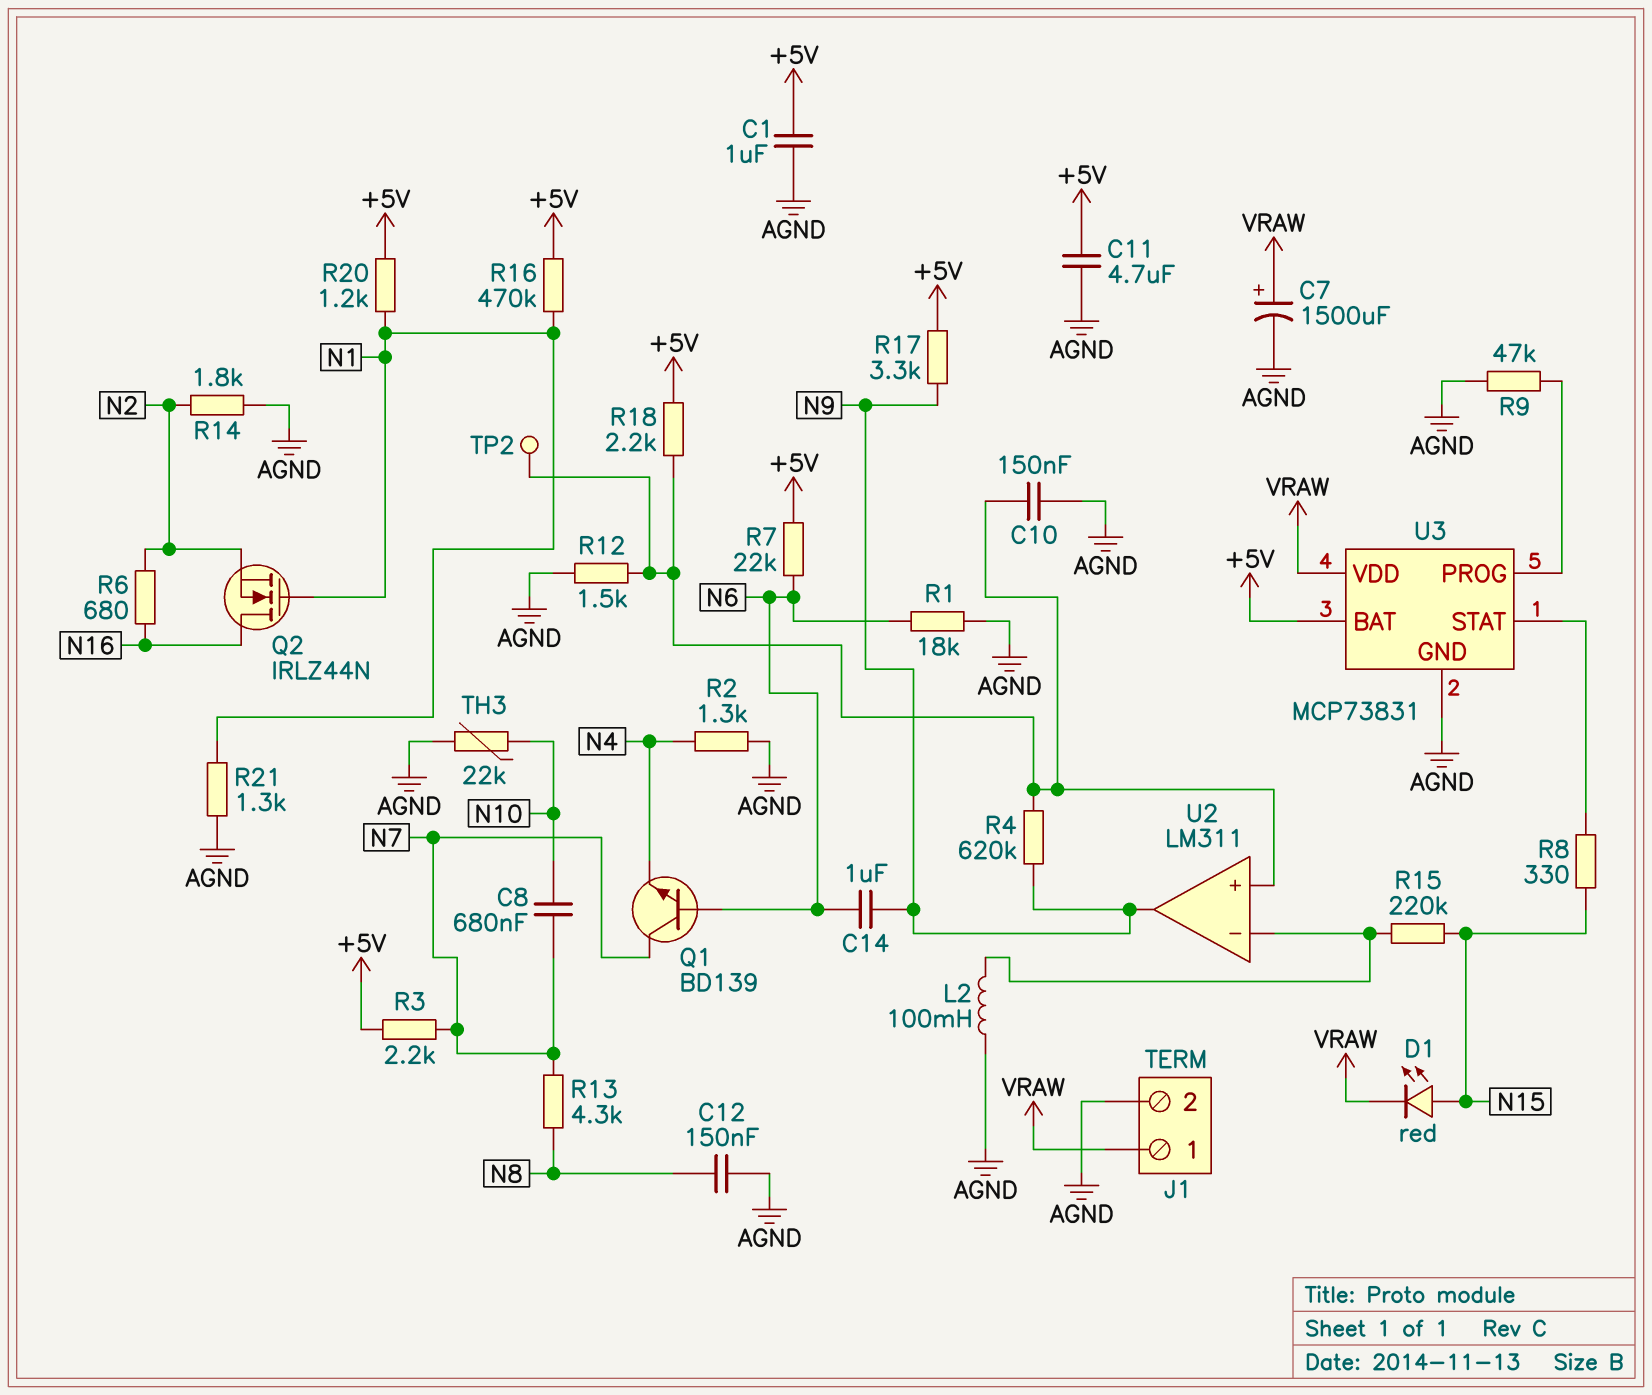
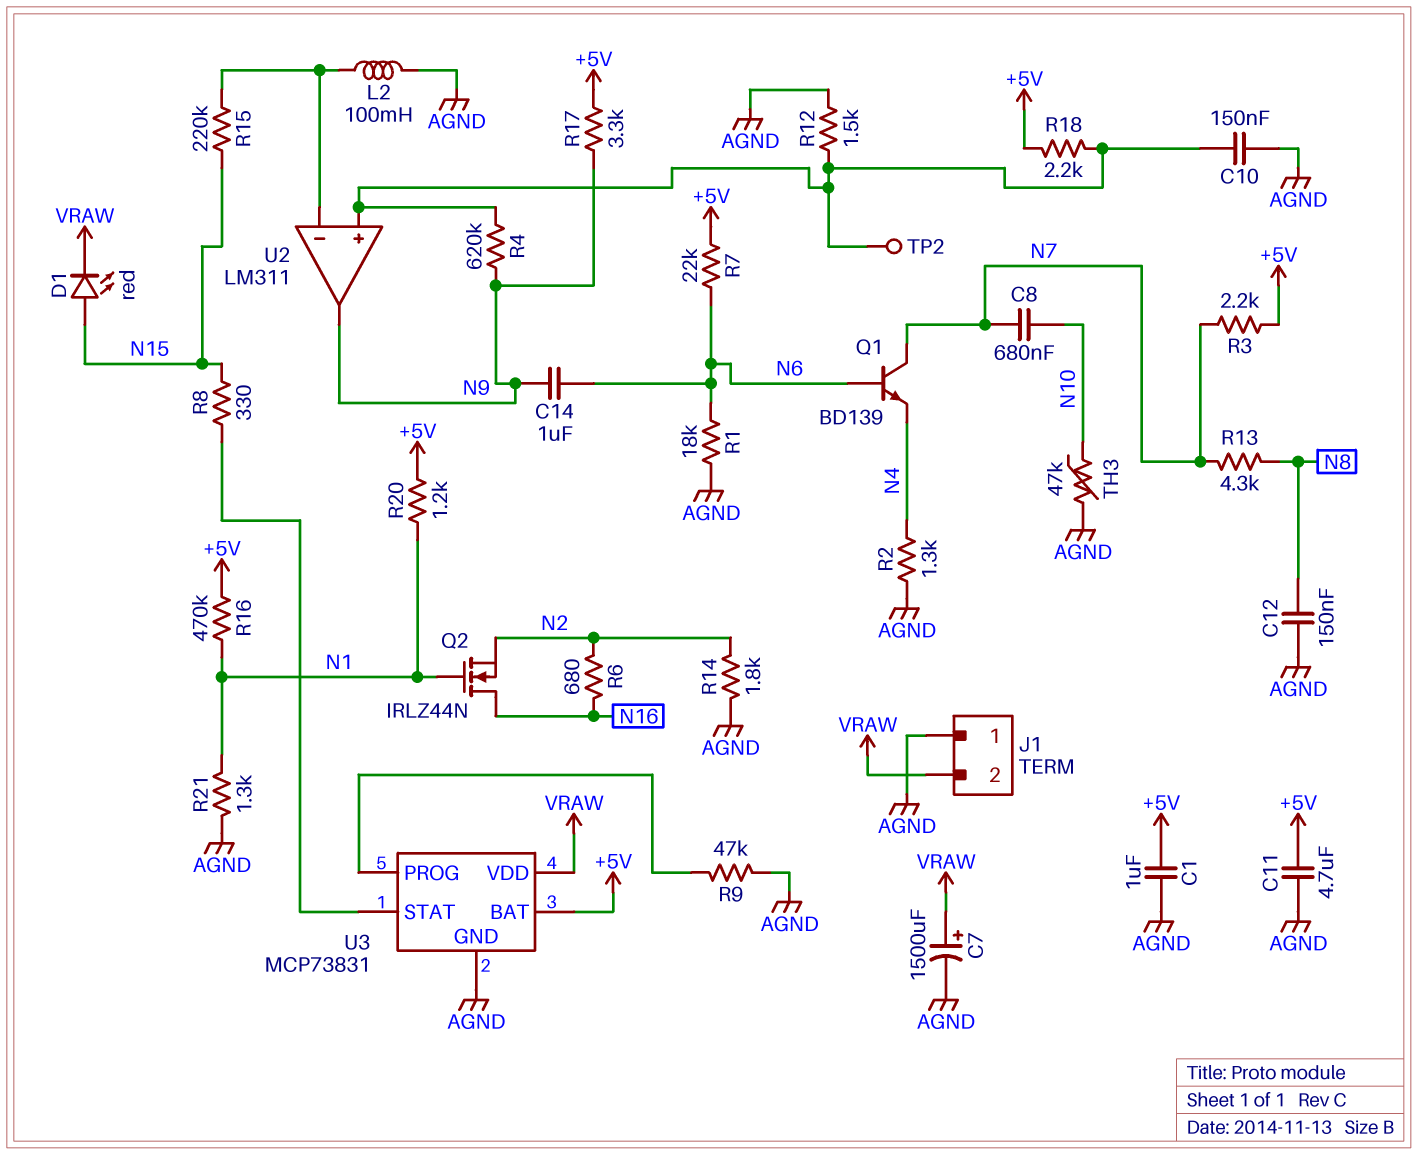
J1 pin 1: VRAW -> AGND
J1 pin 2: AGND -> VRAW
TH3: 22k (AGND, N10) -> 47k (AGND, N10)

